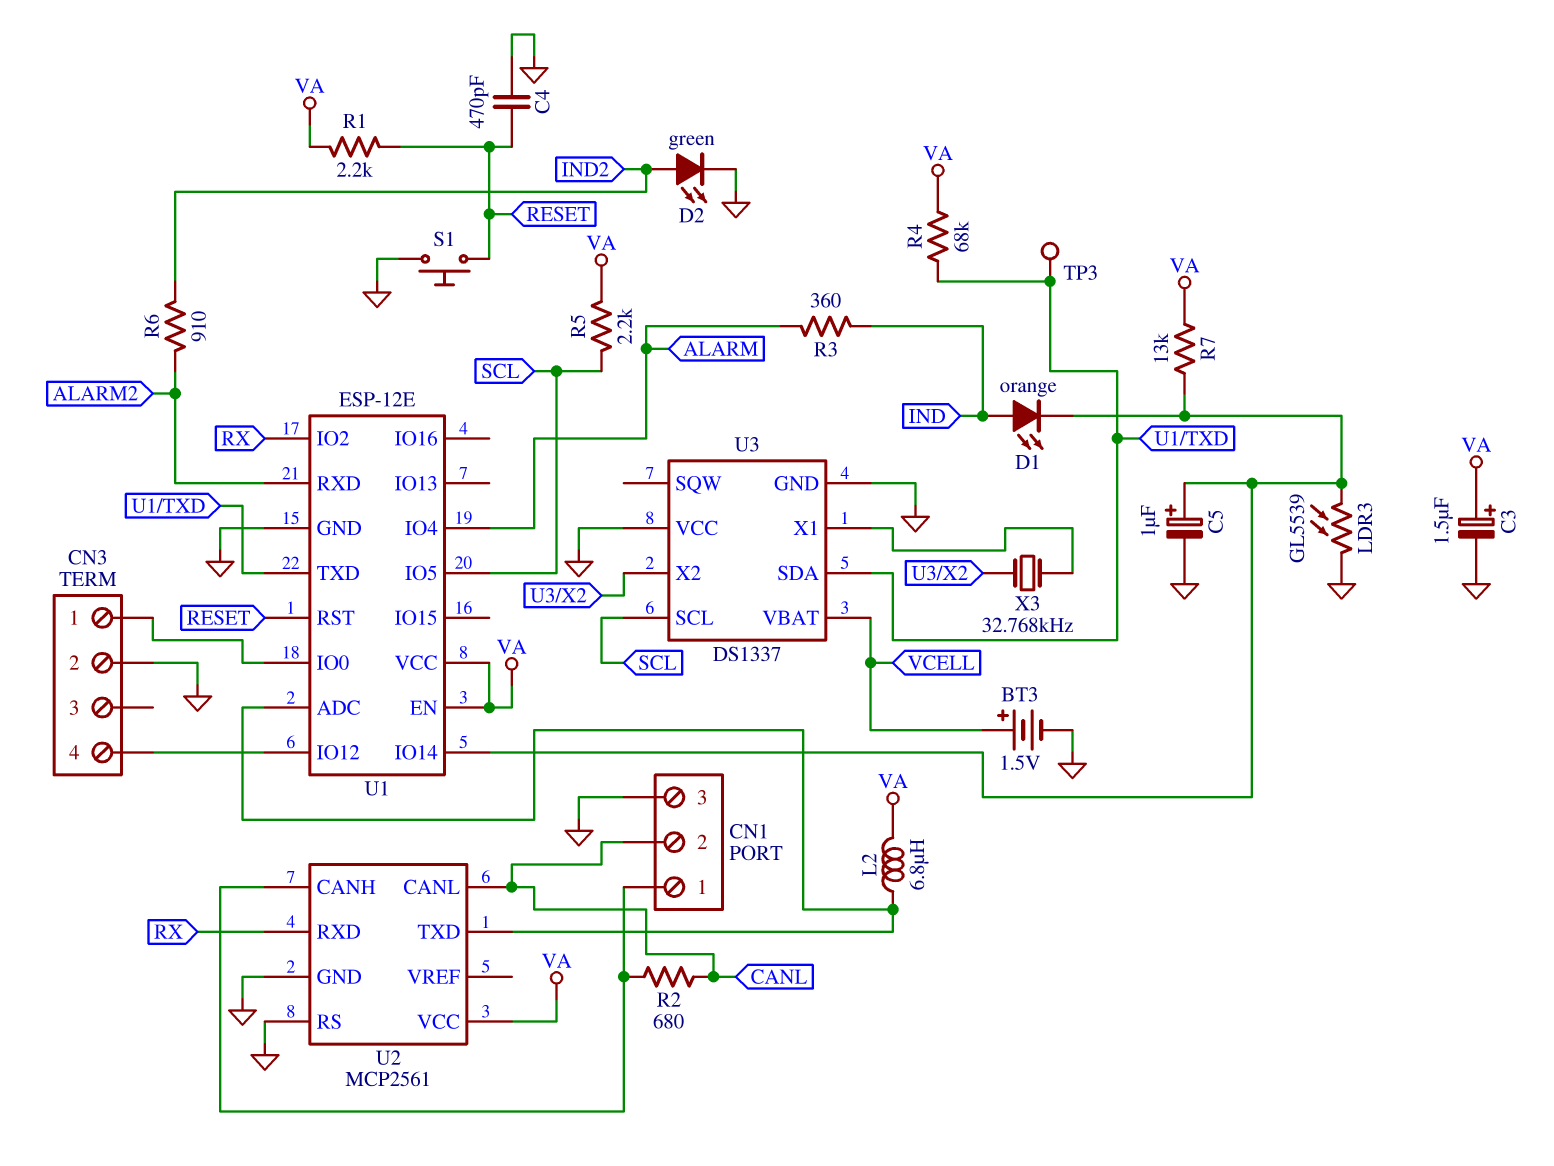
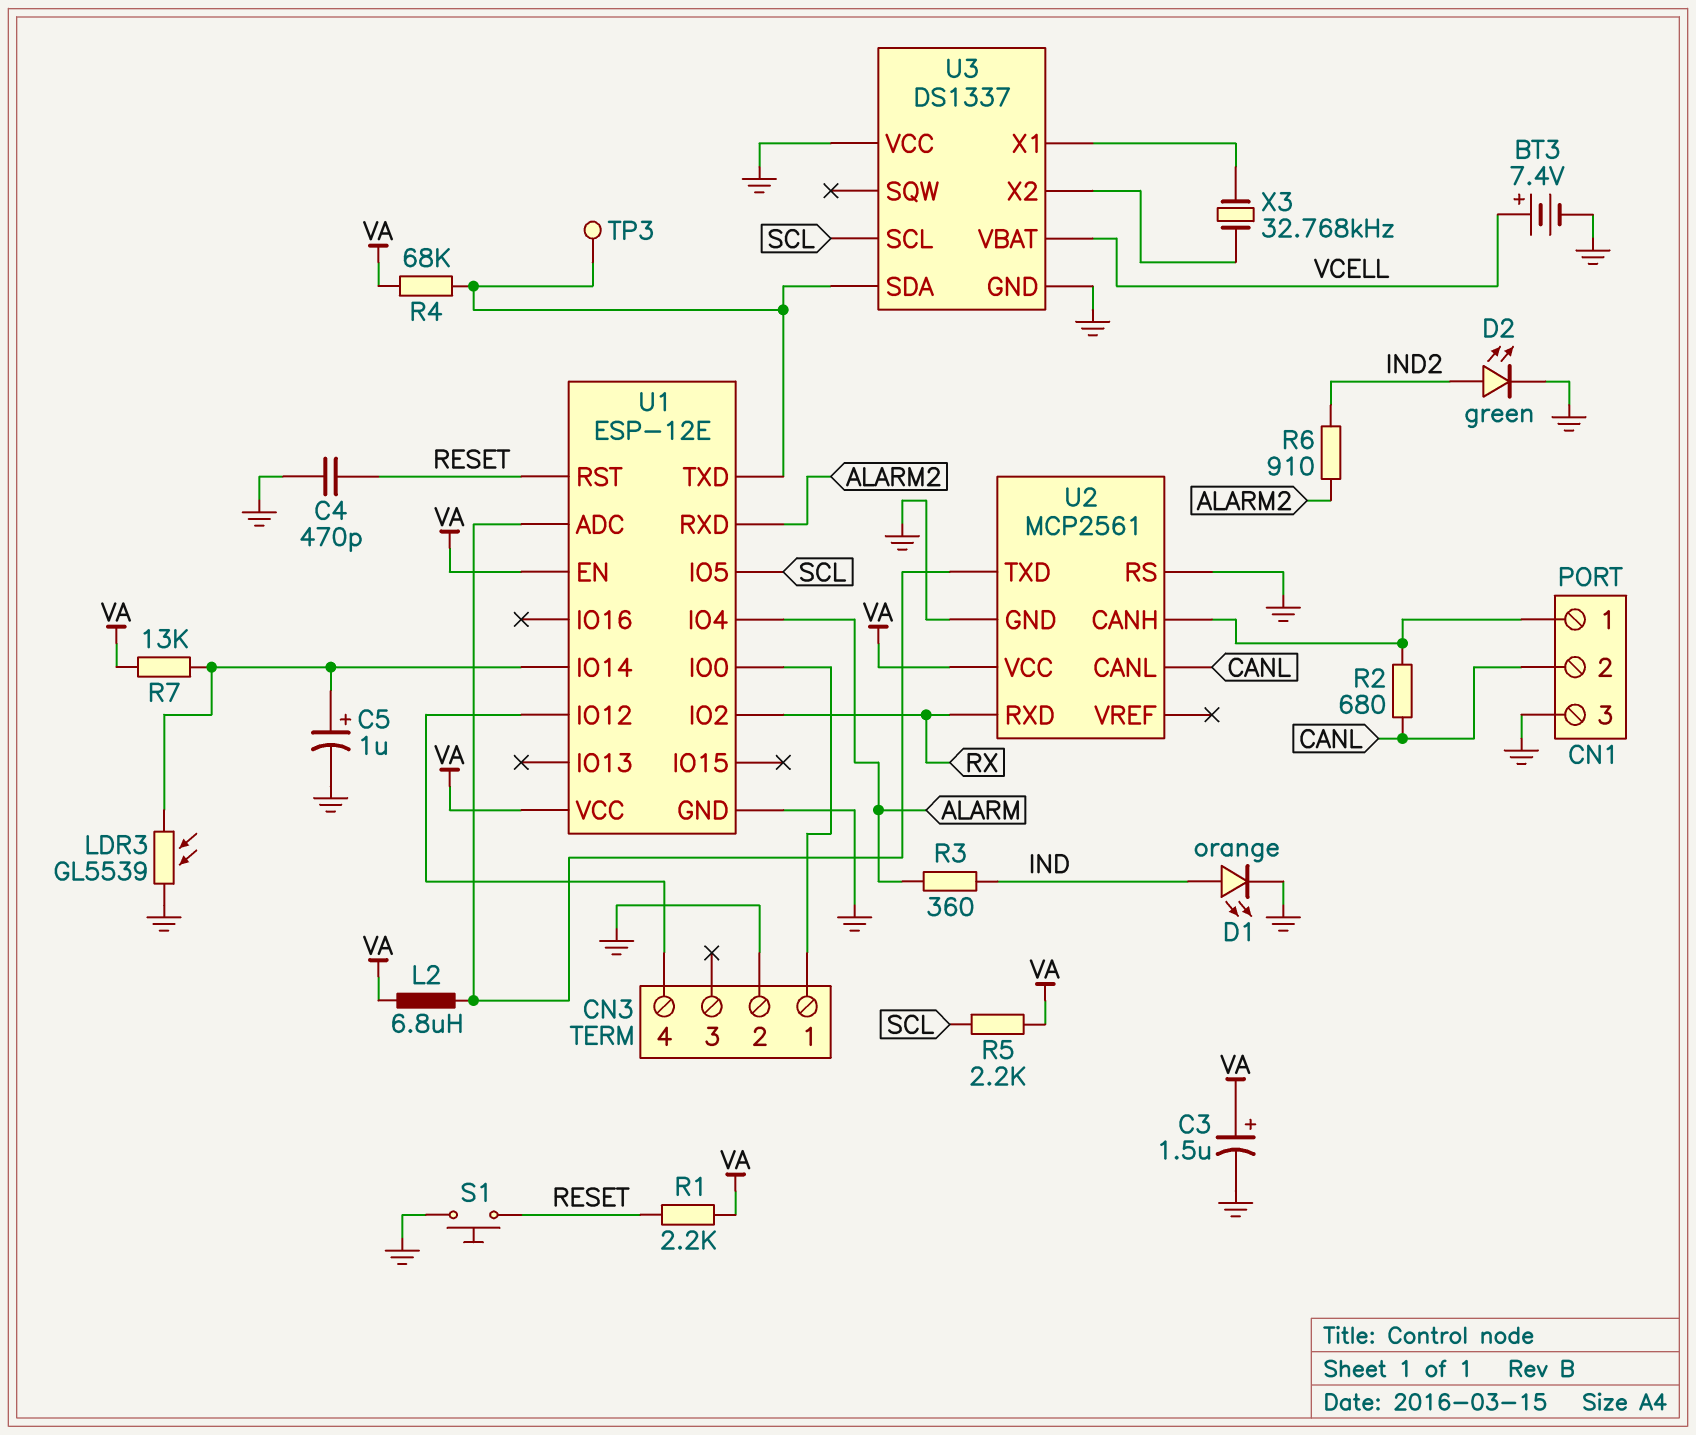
BT3: 1.5V (plus VCELL, minus GND) -> 7.4V (plus VCELL, minus GND)
D1: LED orange (A IND, K U1/IO14) -> LED orange (A IND, K GND)

